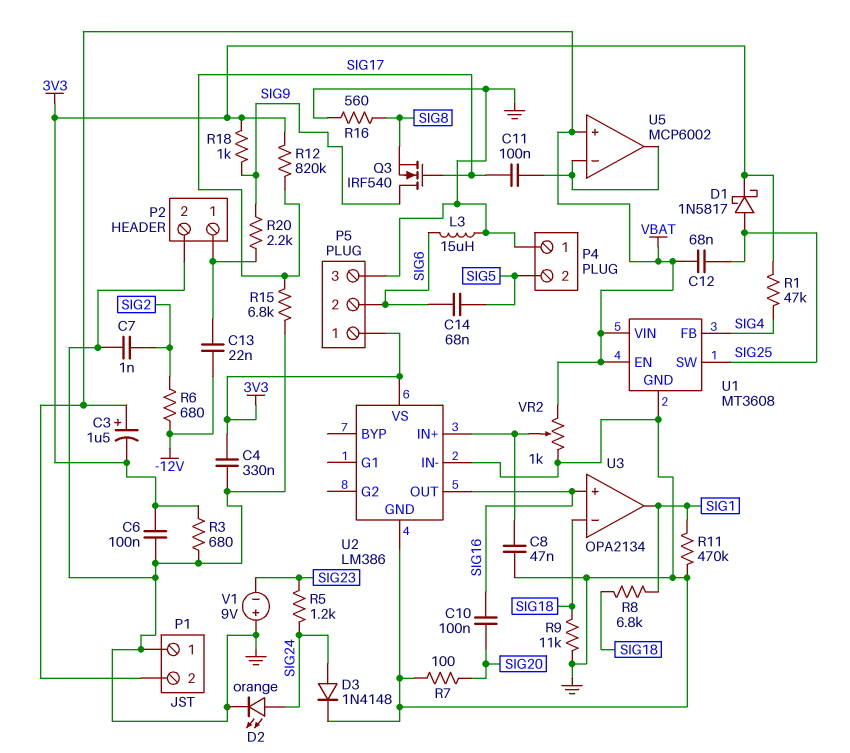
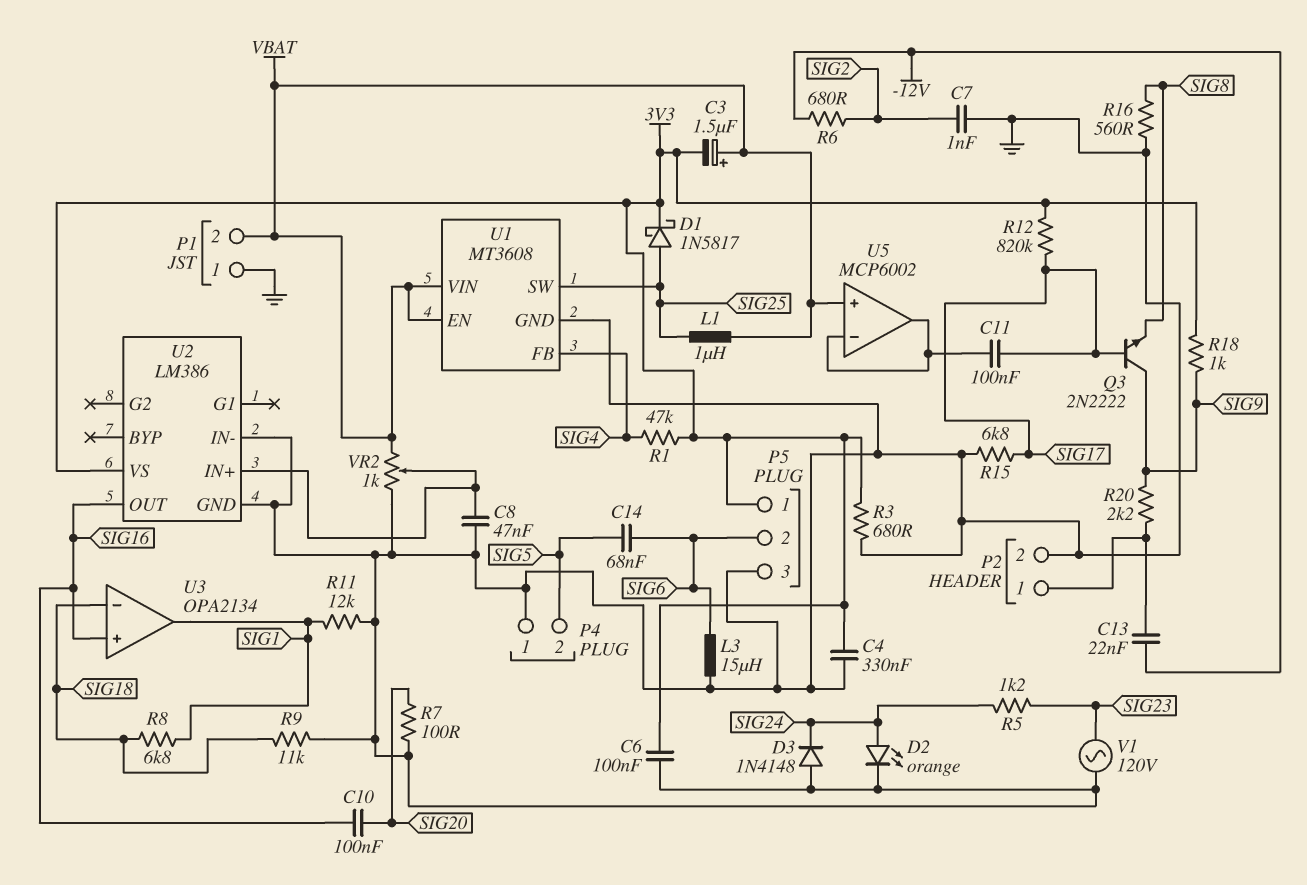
C12: 68nF (SIG25, VBAT) -> none
D3: diode 1N4148 (A SIG24, K GND) -> diode 1N4148 (A GND, K SIG24)
L1: none -> 1uH (SIG25, VBAT)
Q3: NMOS IRF540 (G SIG17, D SIG9, S SIG8) -> NPN 2N2222 (B SIG17, C SIG9, E SIG8)
R11: 470k (GND, SIG1) -> 12k (GND, SIG1)
V1: 9V (plus GND, minus SIG23) -> AC 120V (GND, SIG23)

